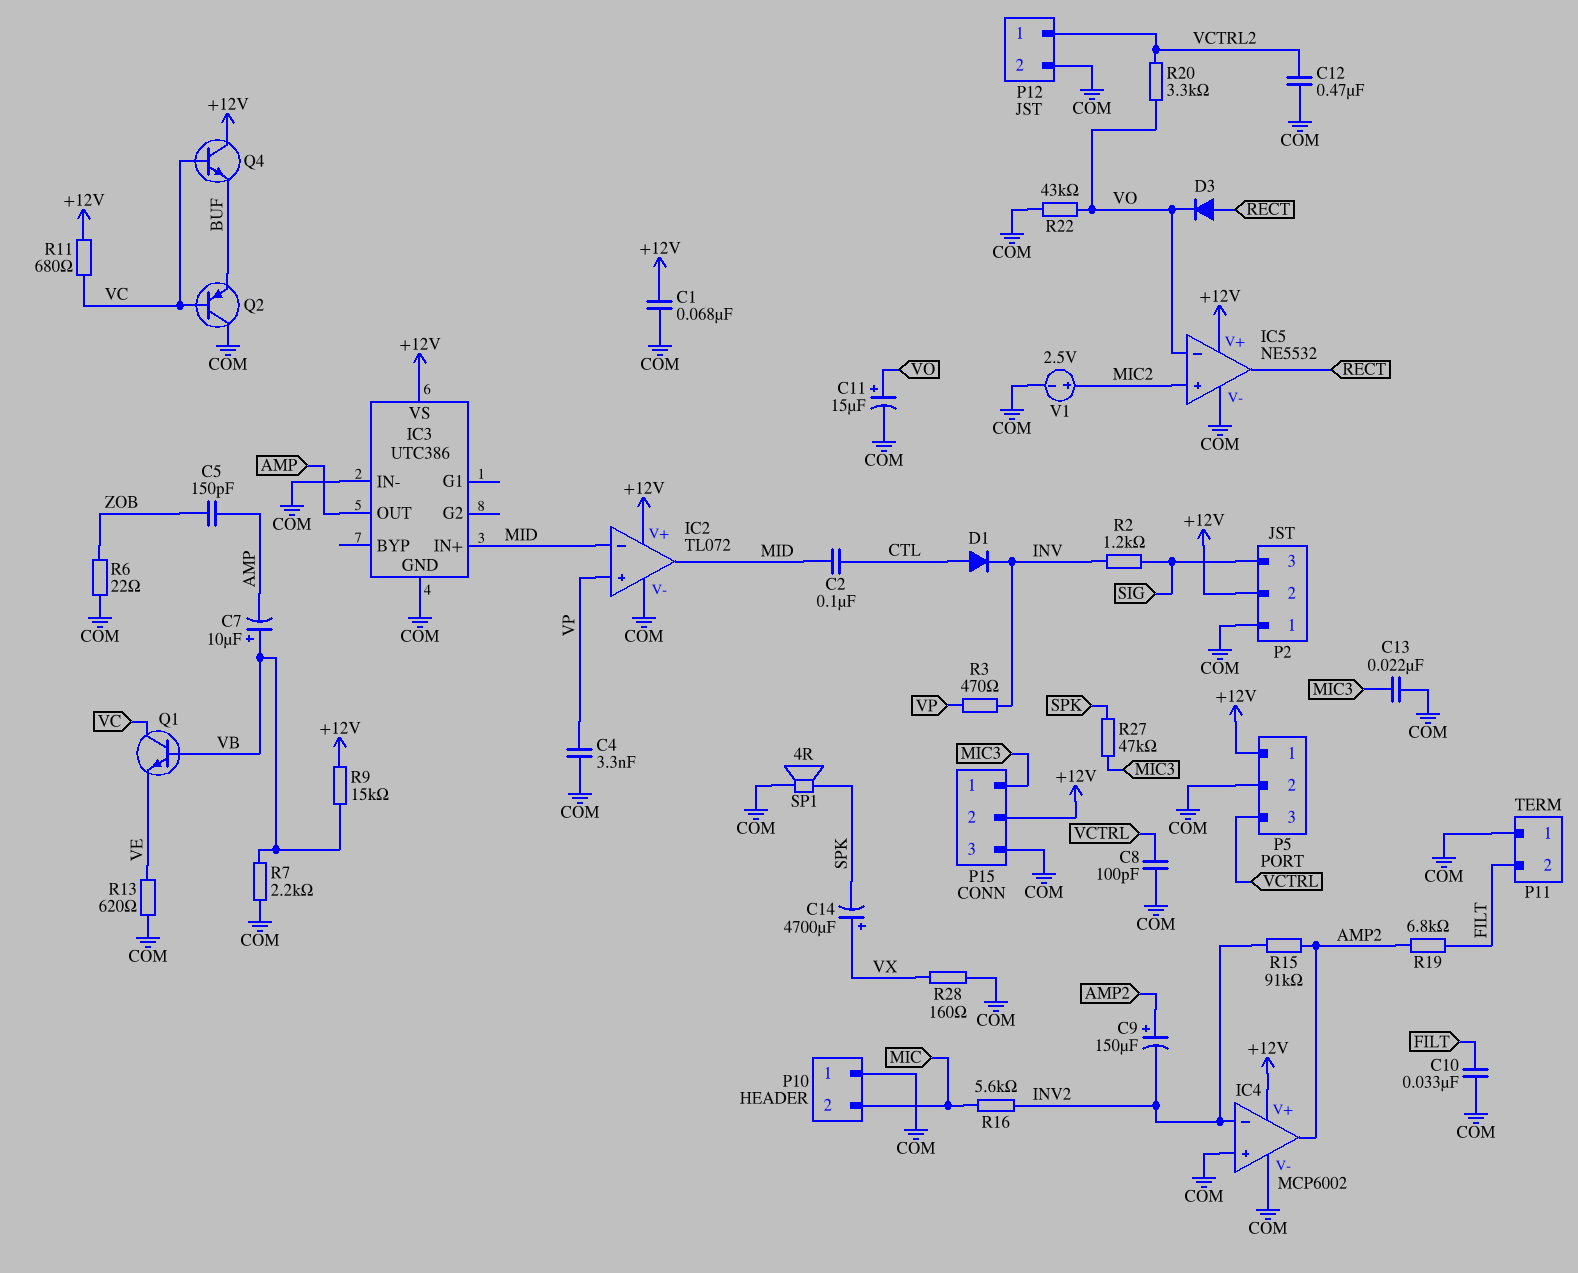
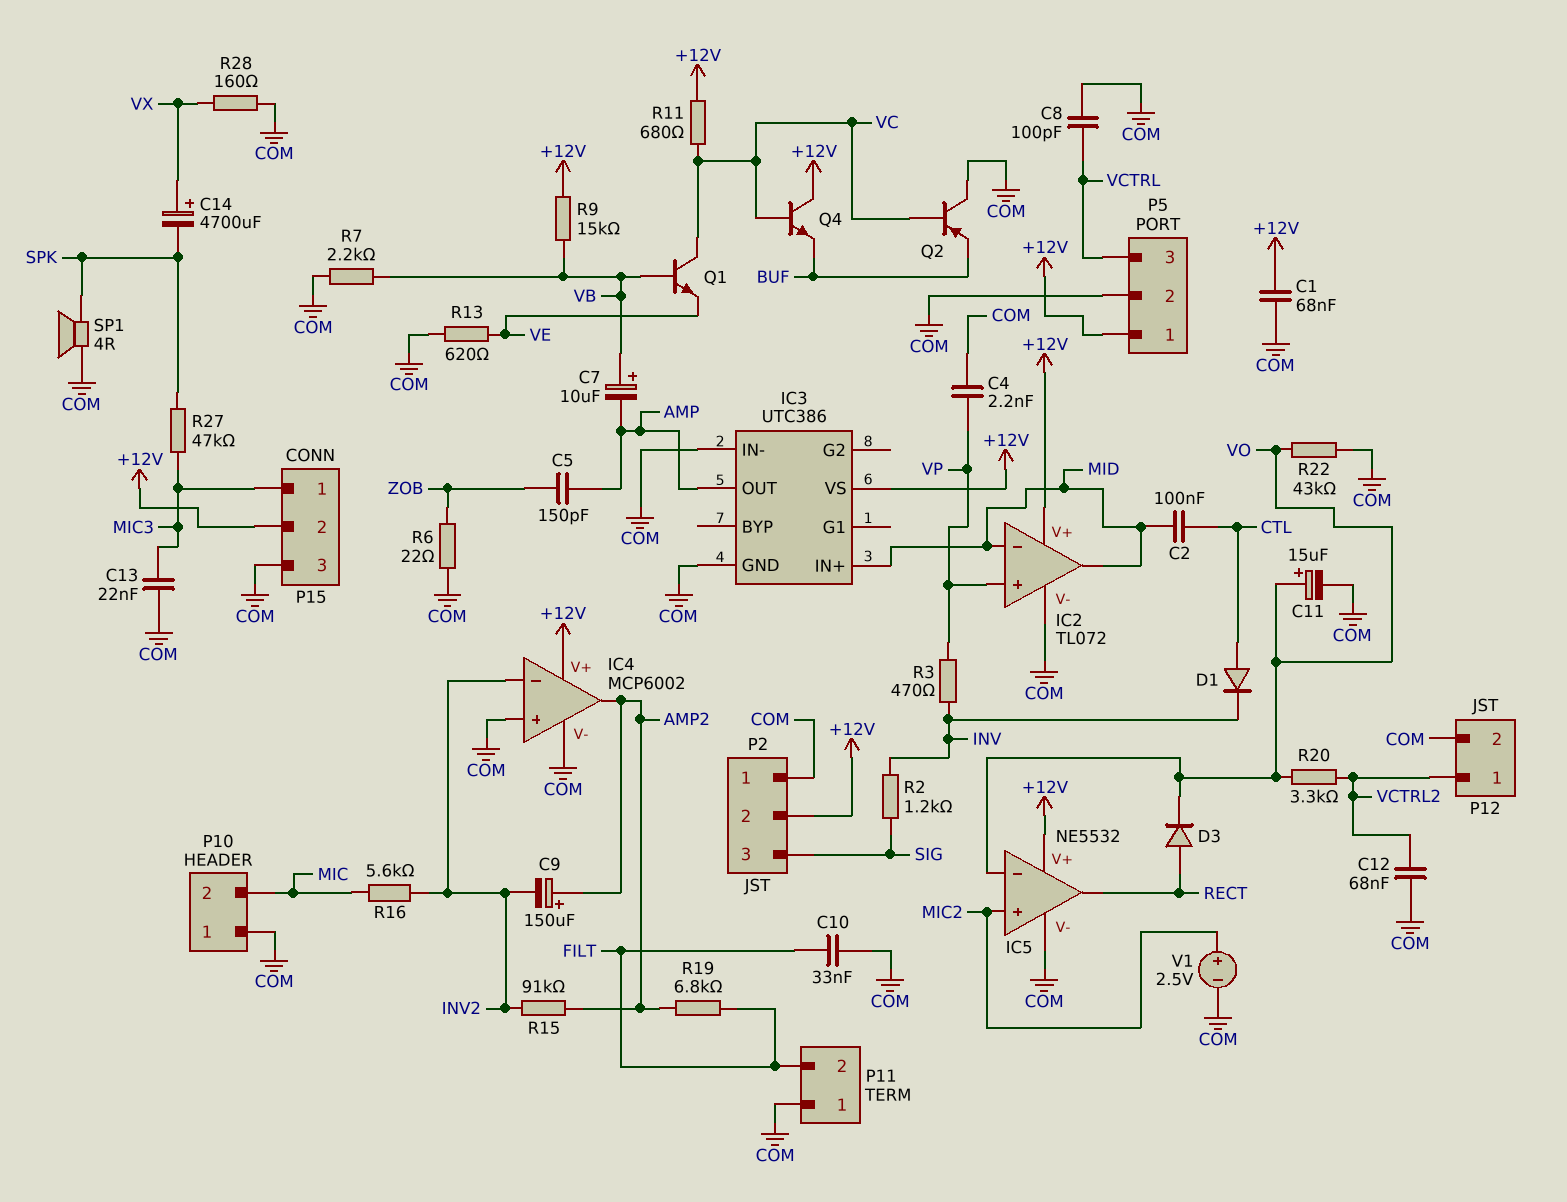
C4: 3.3nF (COM, VP) -> 2.2nF (COM, VP)
C12: 470nF (COM, VCTRL2) -> 68nF (COM, VCTRL2)

